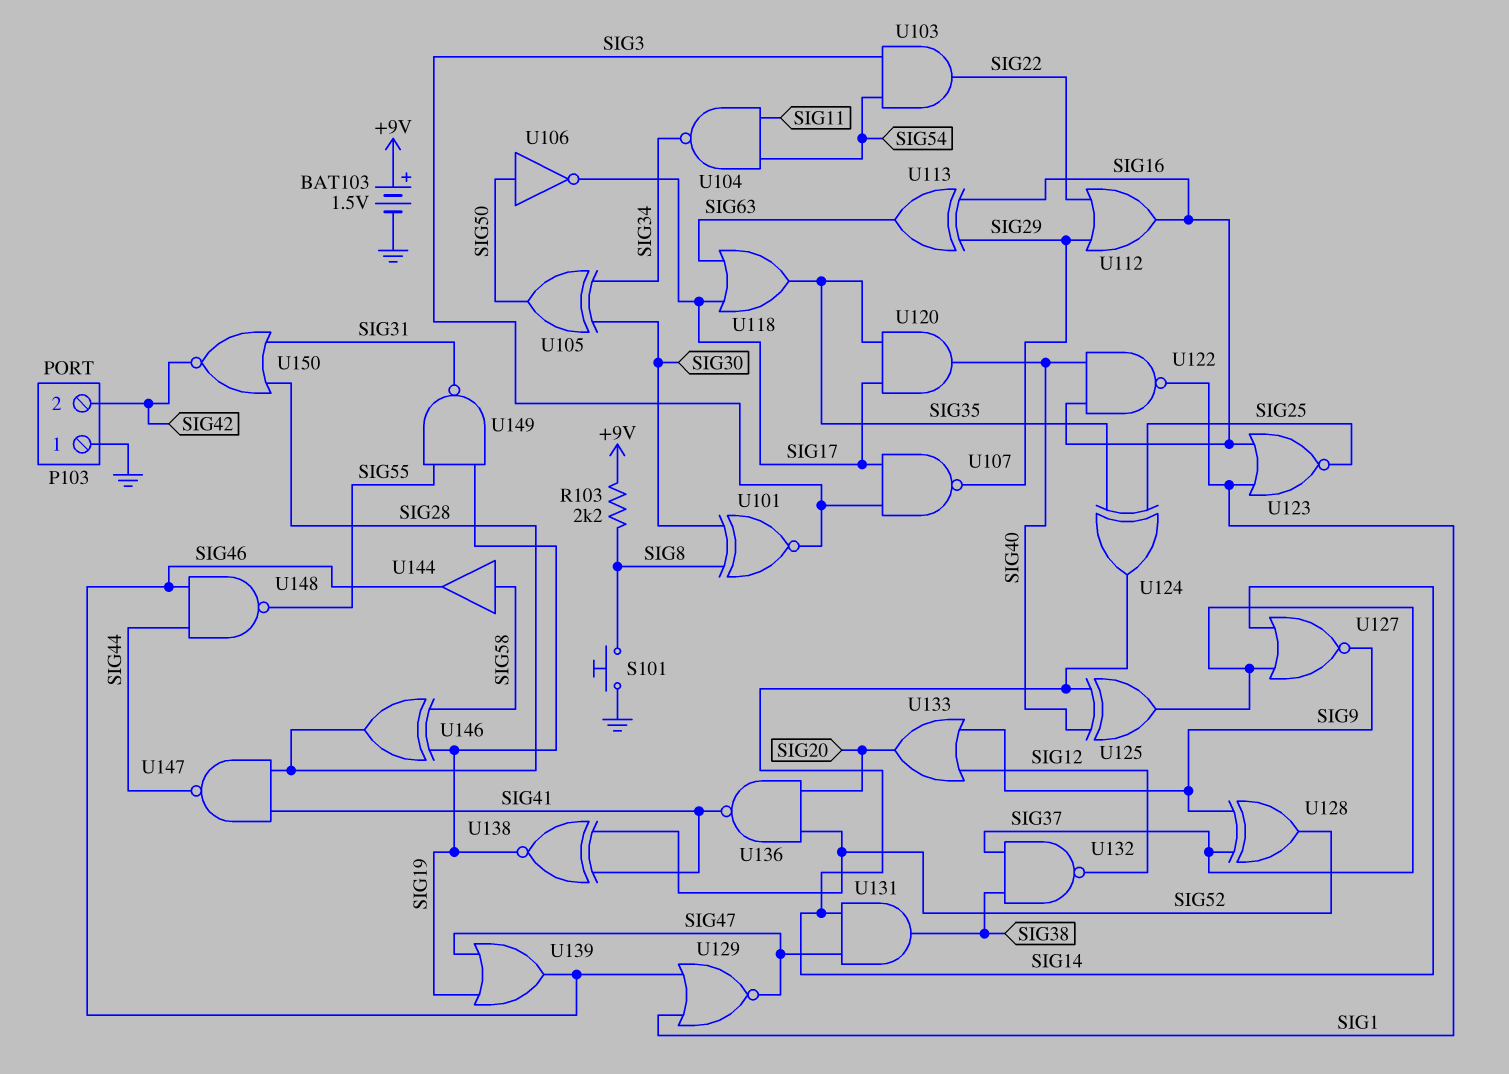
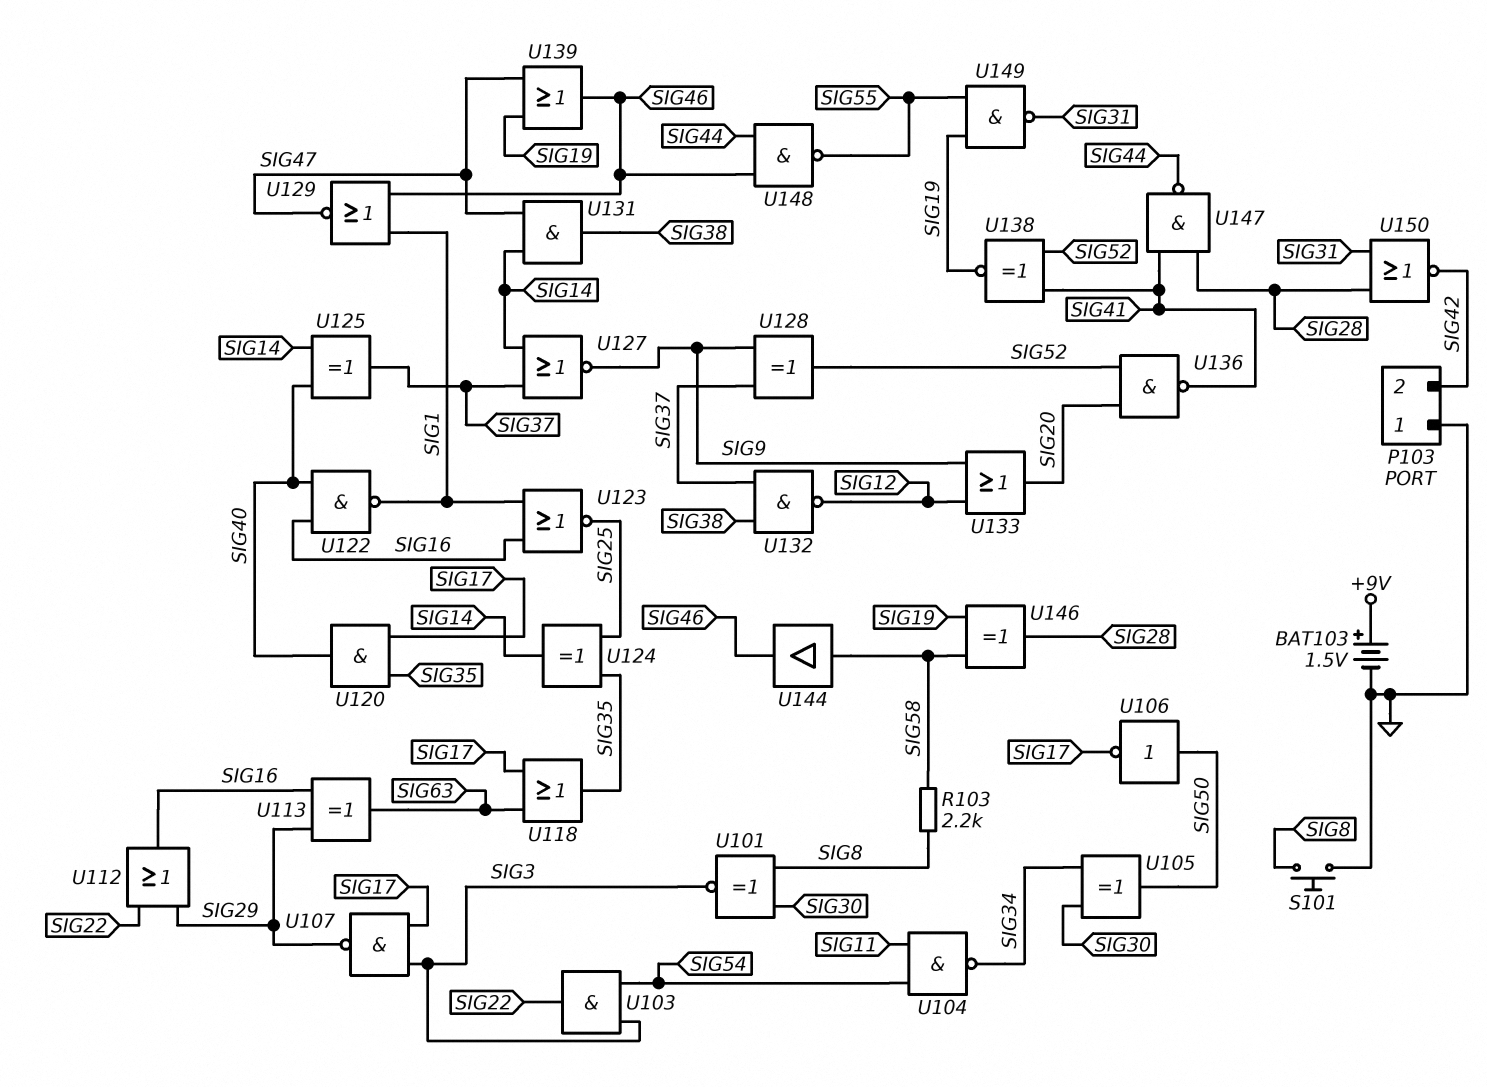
R103: 2.2k (+9V, SIG8) -> 2.2k (SIG8, SIG58)

